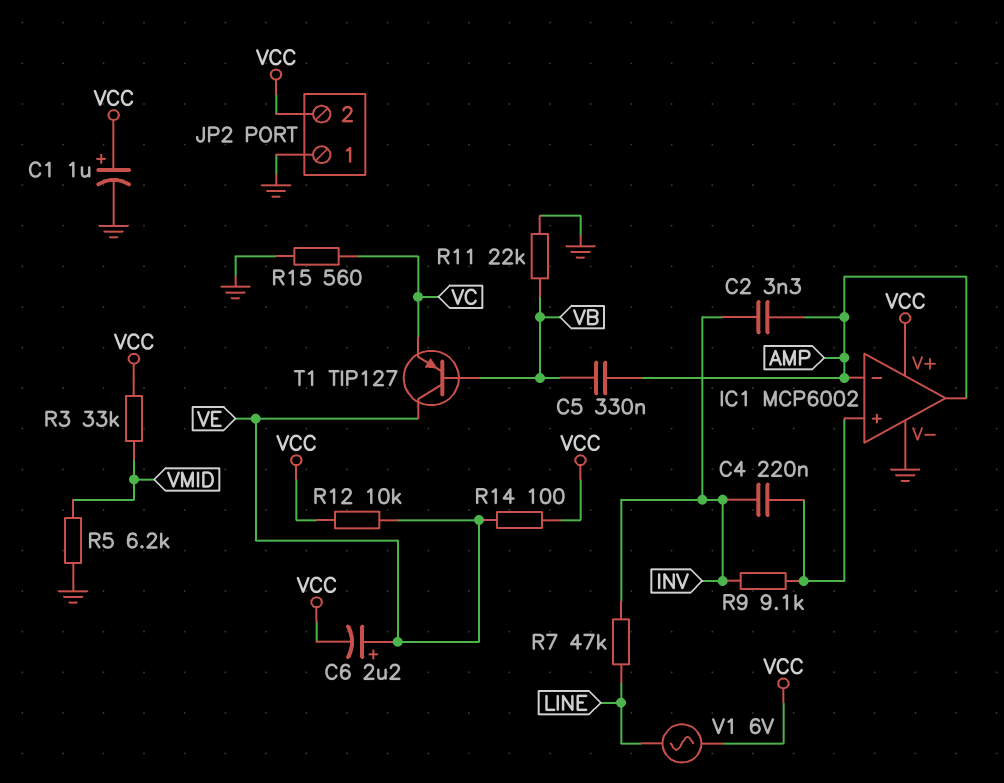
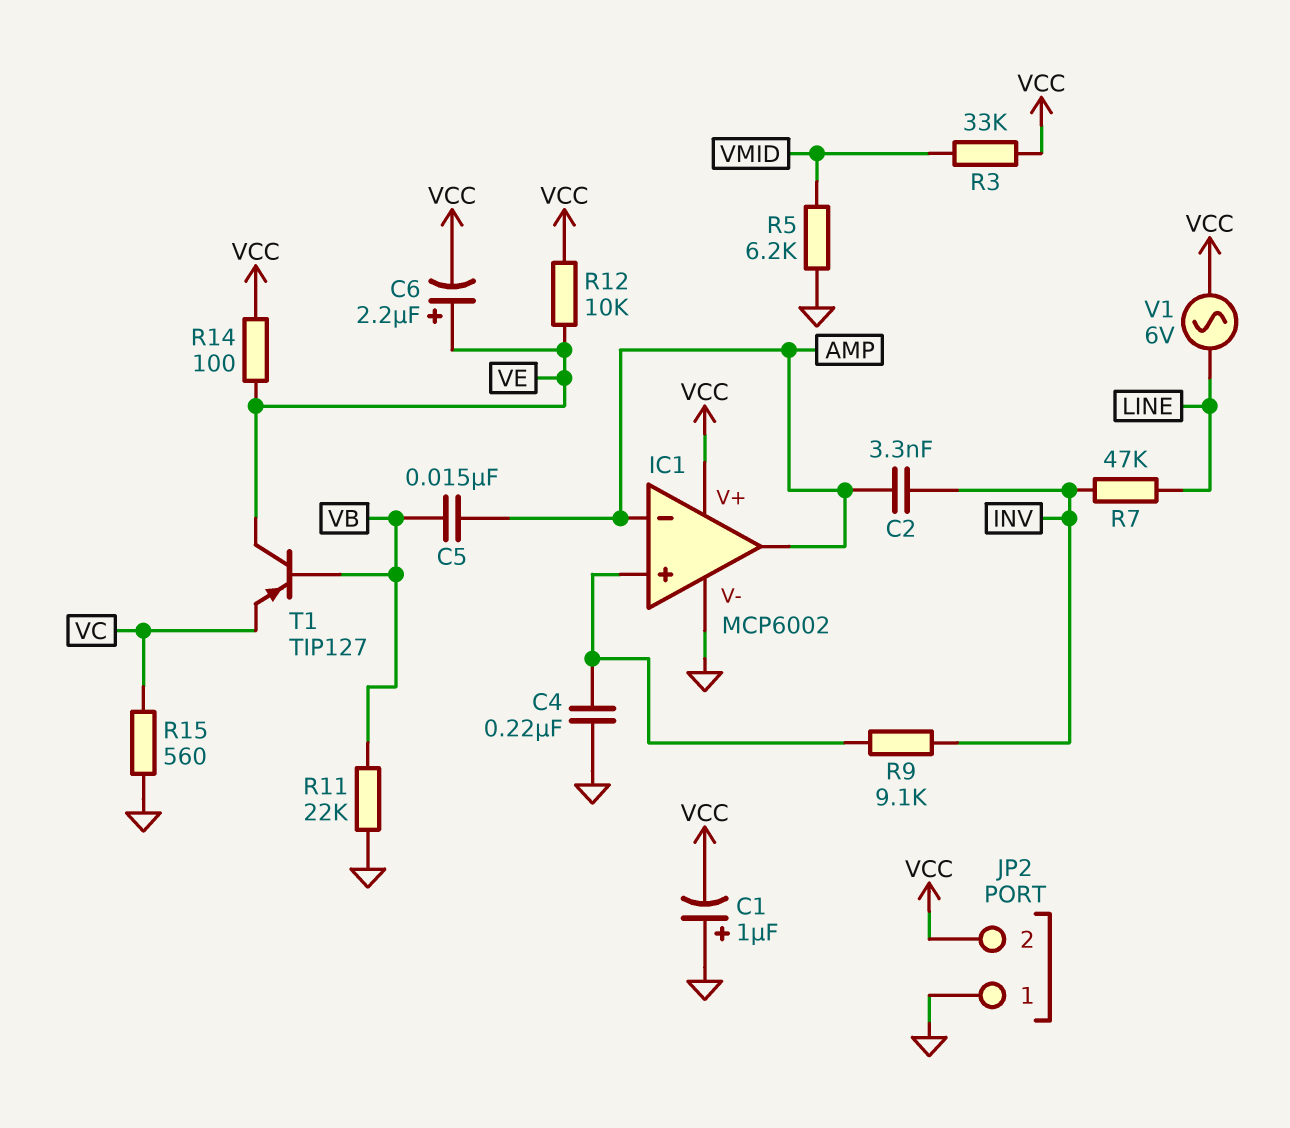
C1: 1uF (plus VCC, minus GND) -> 1uF (plus GND, minus VCC)
C4: 220nF (IC1/in+, INV) -> 220nF (GND, IC1/in+)
C5: 330nF (AMP, VB) -> 15nF (AMP, VB)

